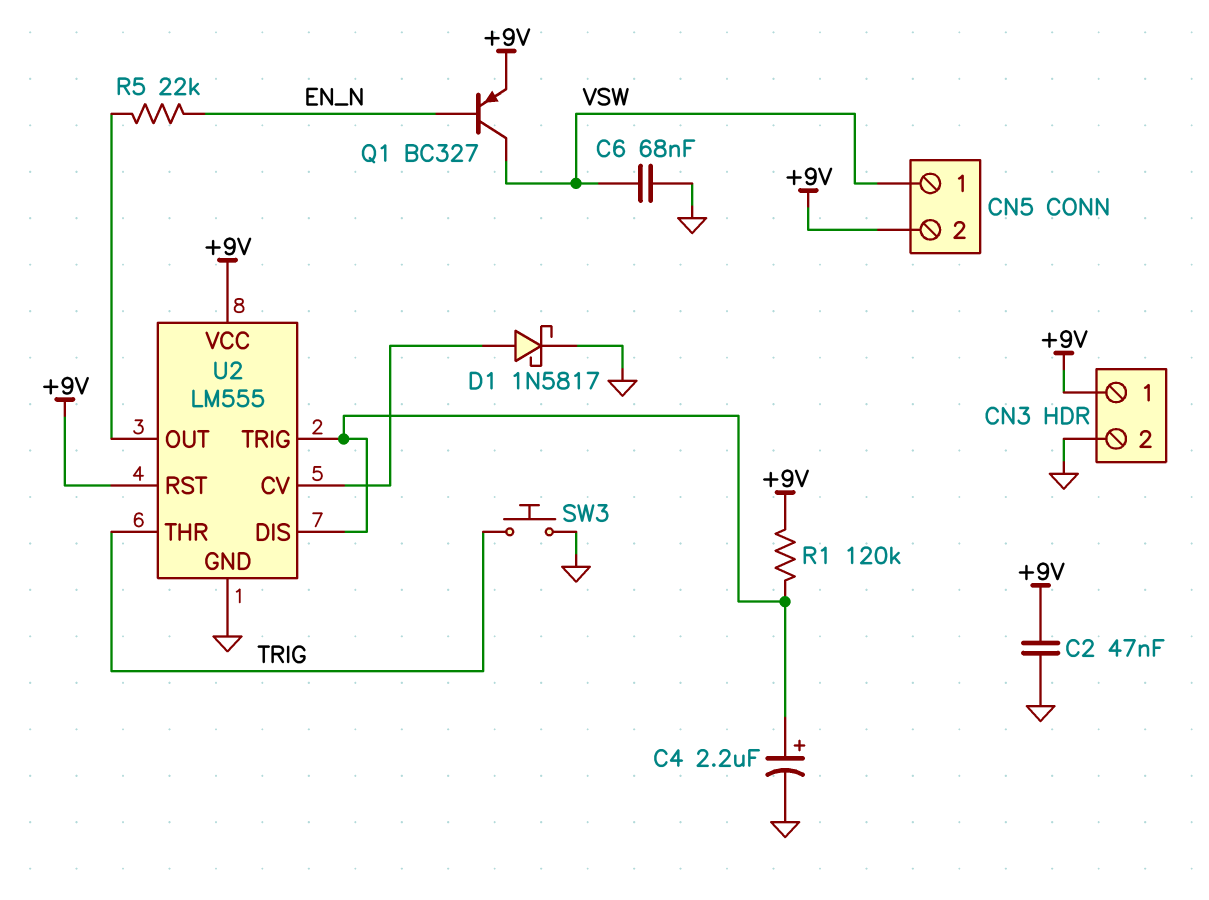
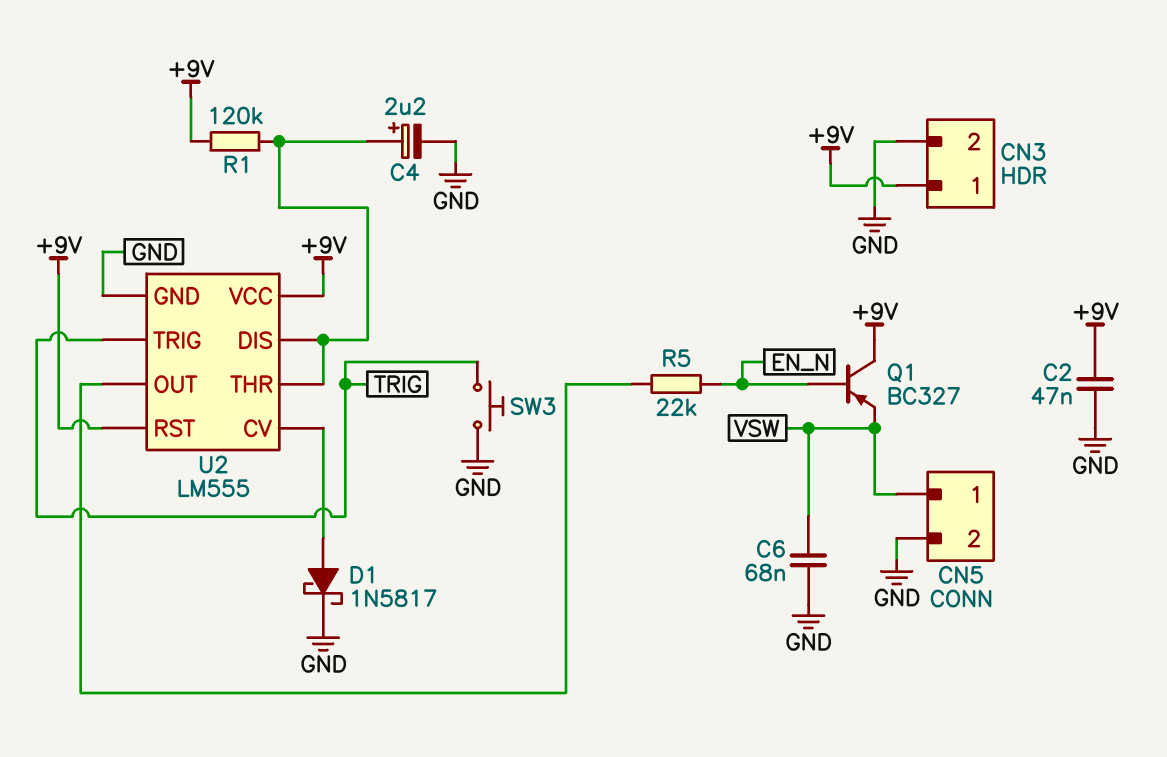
CN5 pin 2: +9V -> GND
Q1: PNP BC327 (B EN_N, C VSW, E +9V) -> PNP BC327 (B EN_N, C +9V, E VSW)
U2 pin THR: TRIG -> U2/DIS
U2 pin TRIG: U2/DIS -> TRIG

